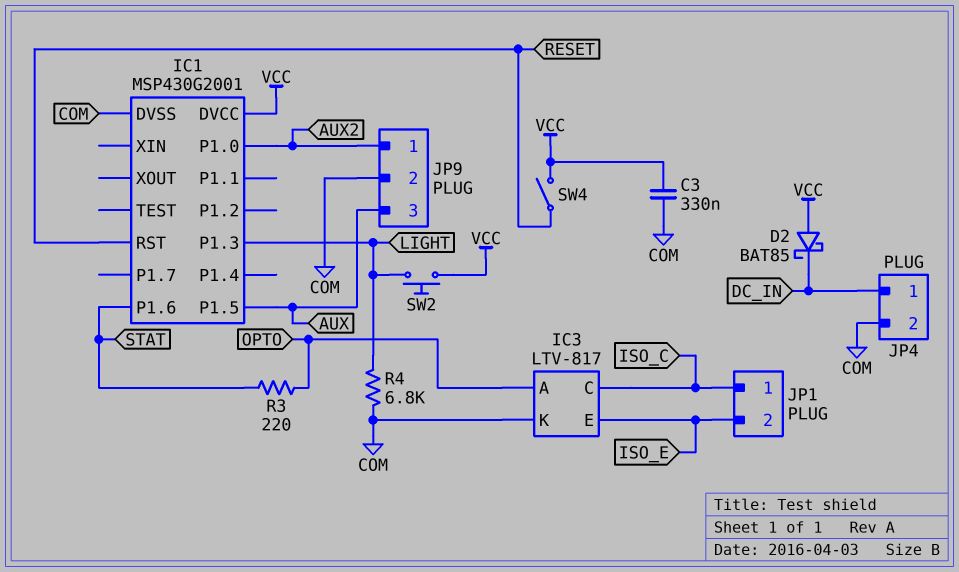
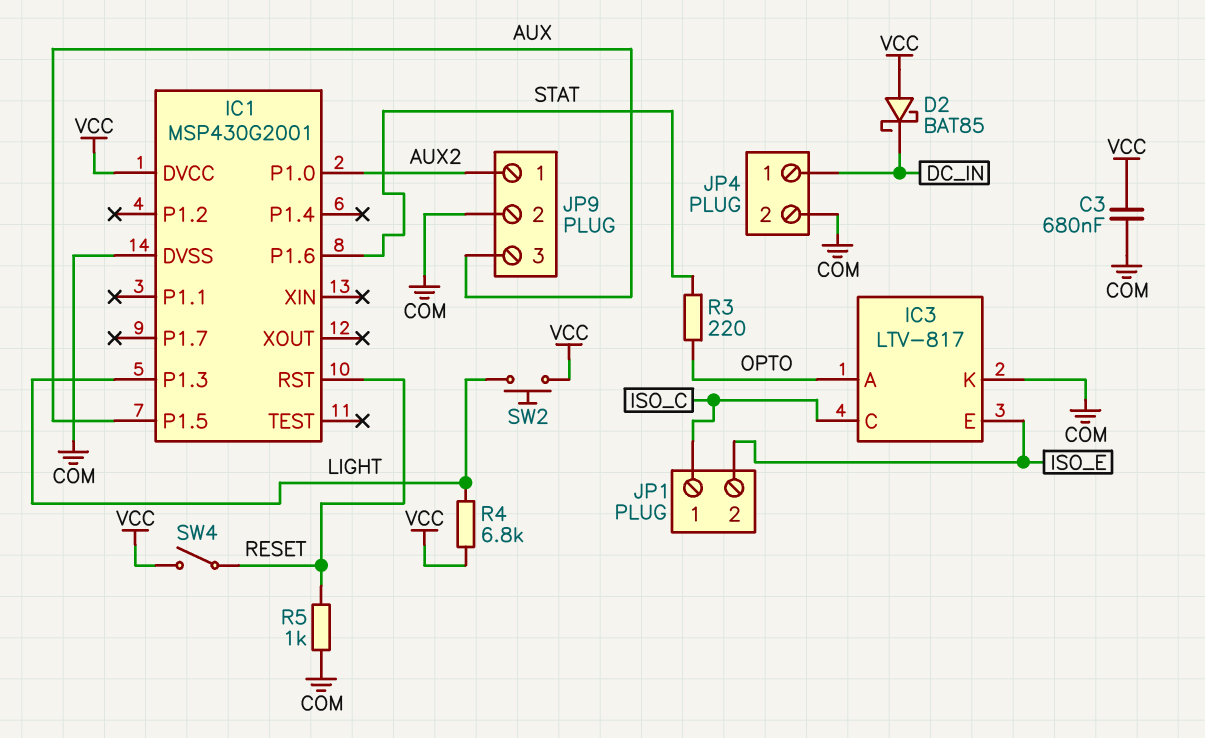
C3: 330nF (COM, VCC) -> 680nF (COM, VCC)
R4: 6.8k (COM, LIGHT) -> 6.8k (LIGHT, VCC)
R5: none -> 1k (COM, RESET)

